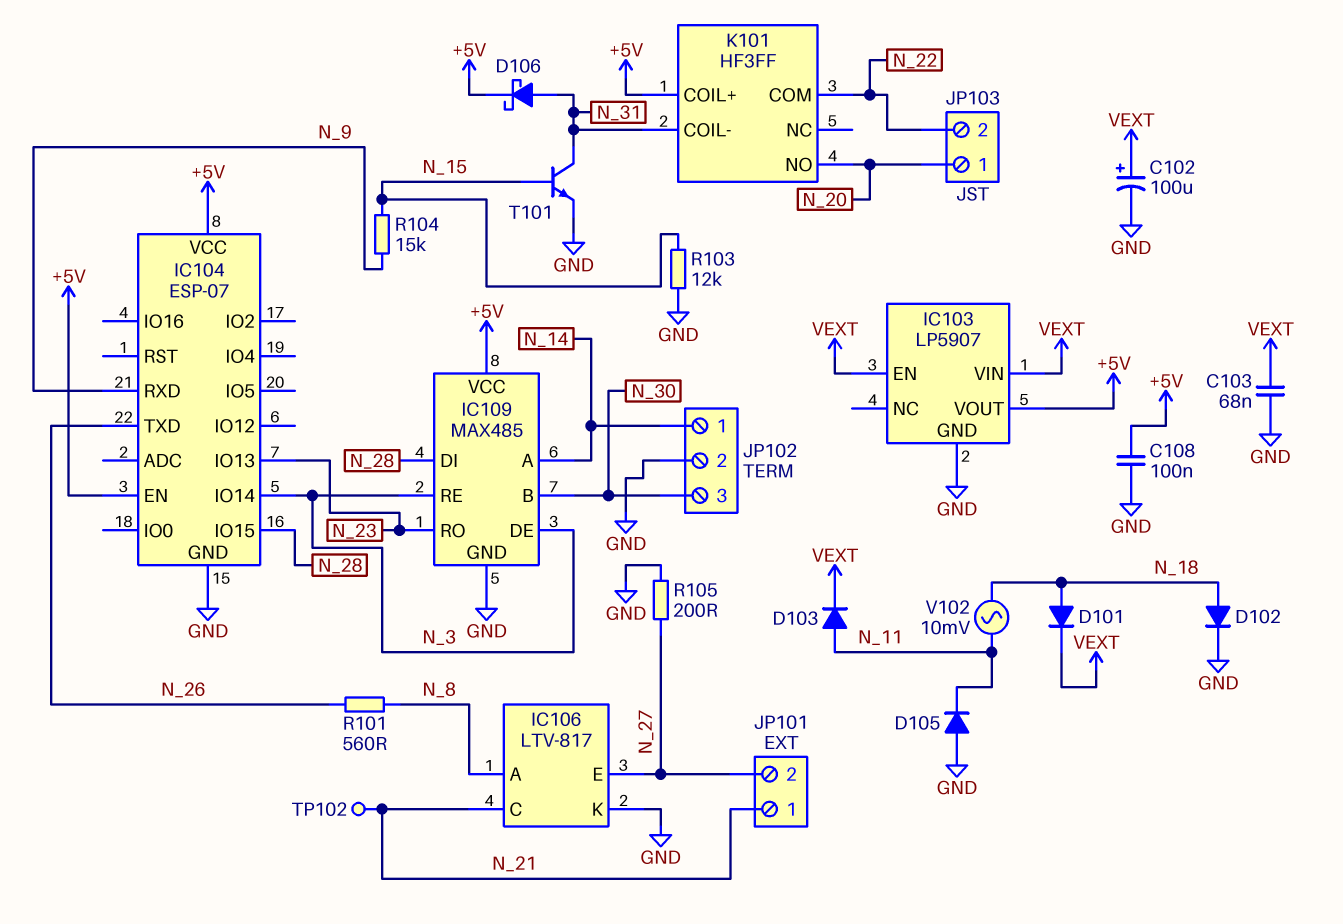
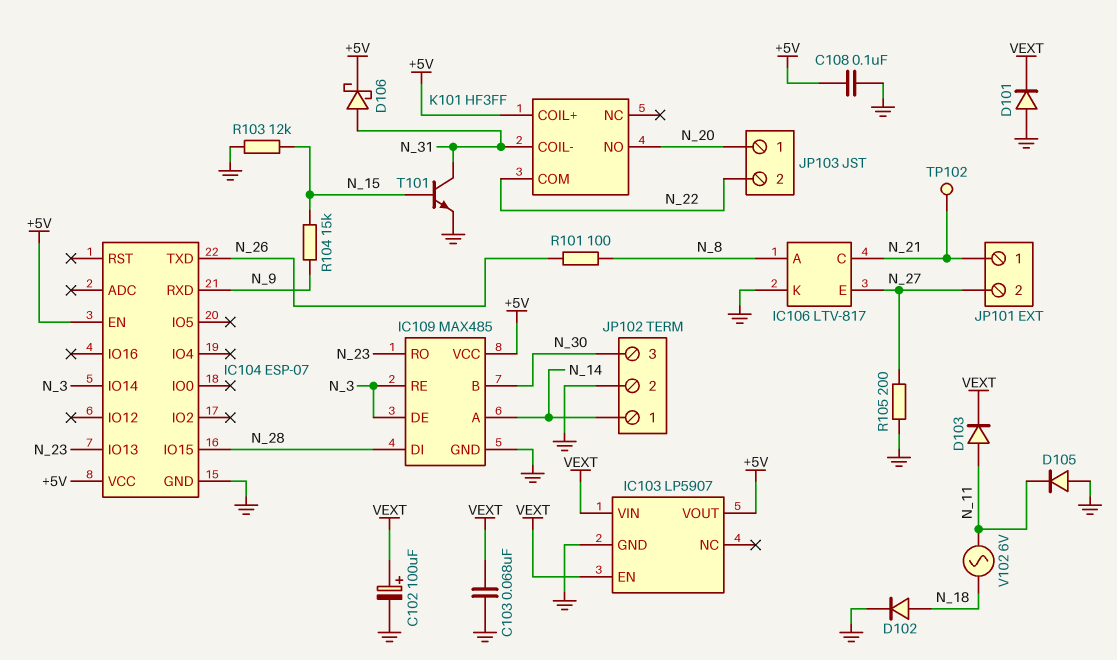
D101: diode (A N_18, K VEXT) -> diode (A GND, K VEXT)
R101: 560 (N_8, N_26) -> 100 (N_8, N_26)
V102: AC 10mV (N_11, N_18) -> AC 6V (N_11, N_18)

